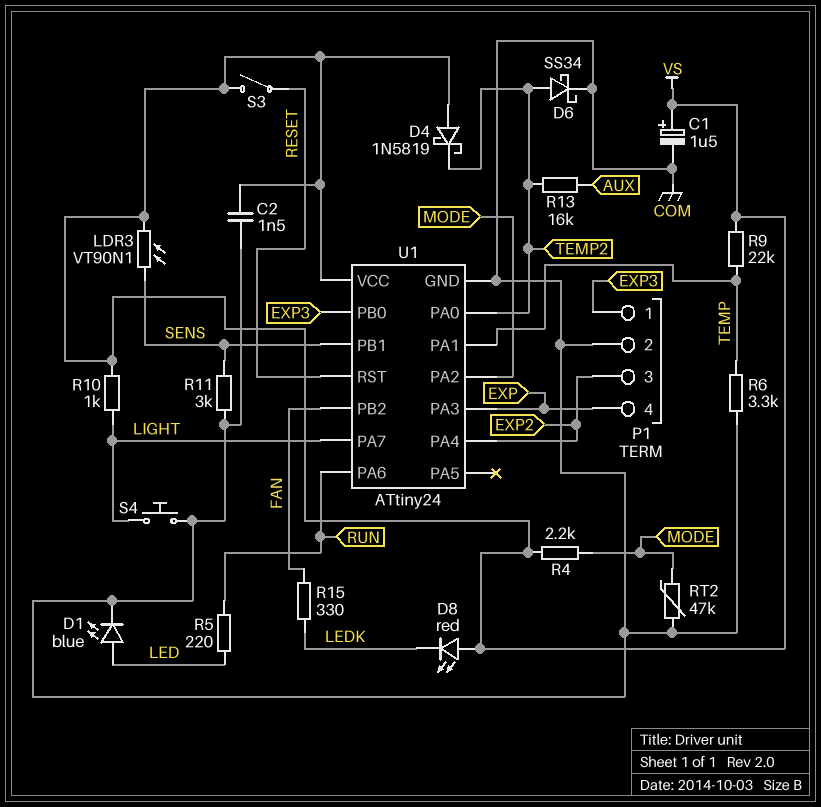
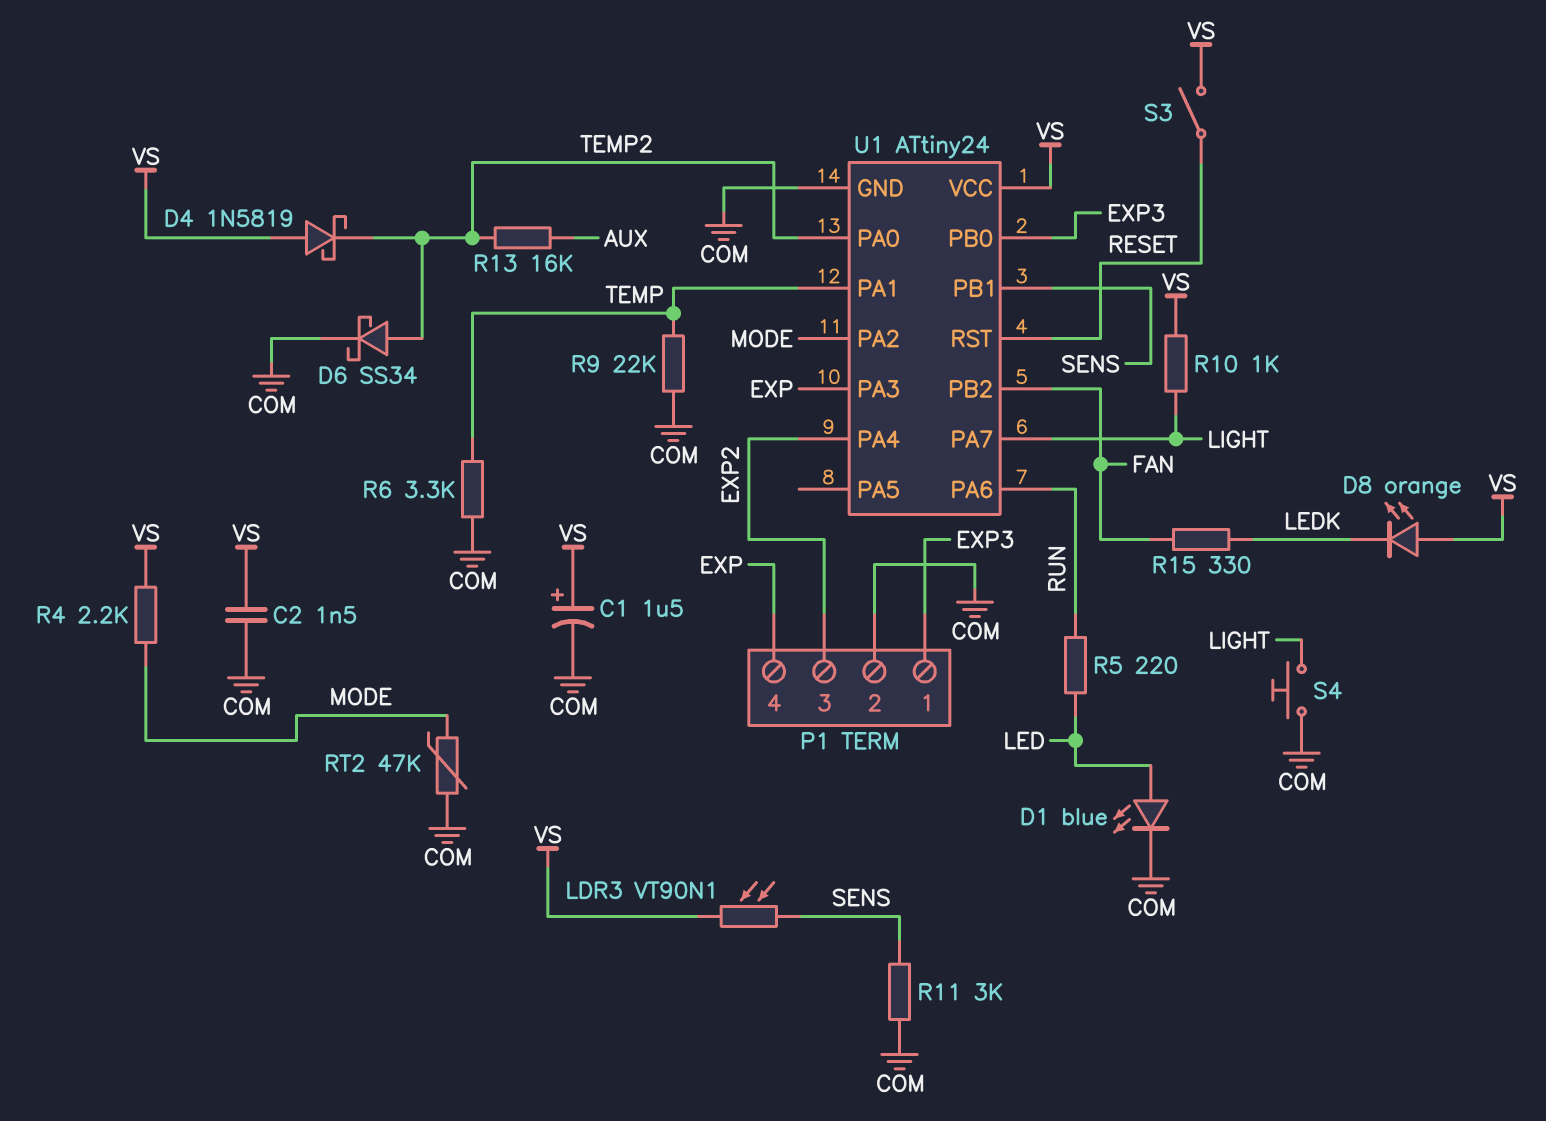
D8: LED red (A VS, K LEDK) -> LED orange (A VS, K LEDK)
R9: 22k (TEMP, VS) -> 22k (COM, TEMP)

